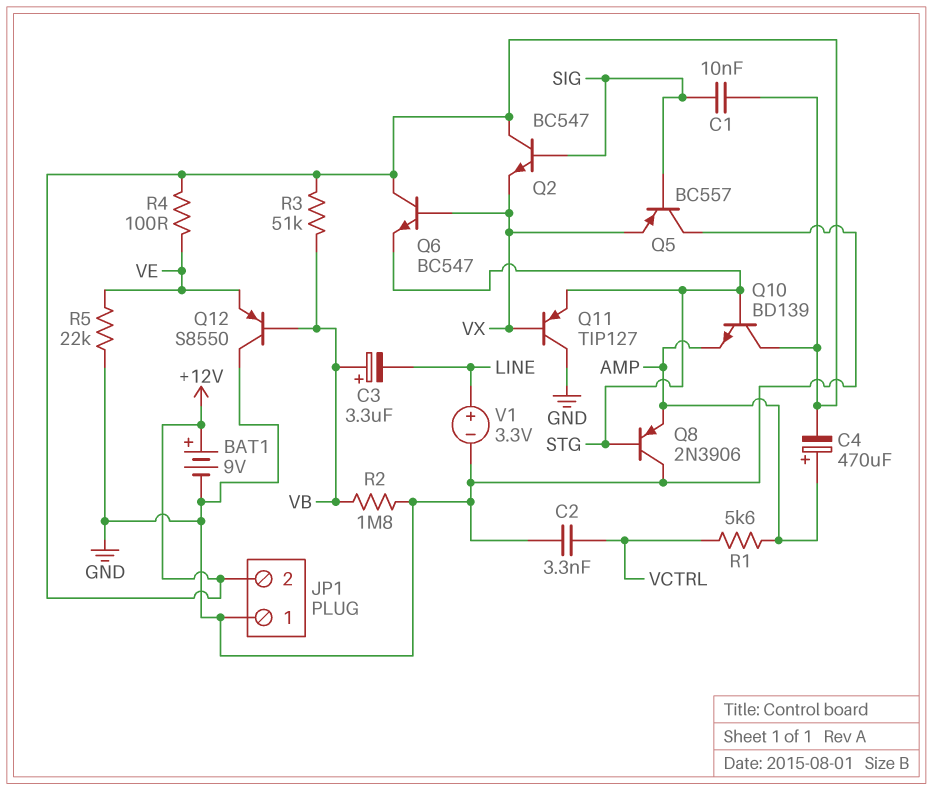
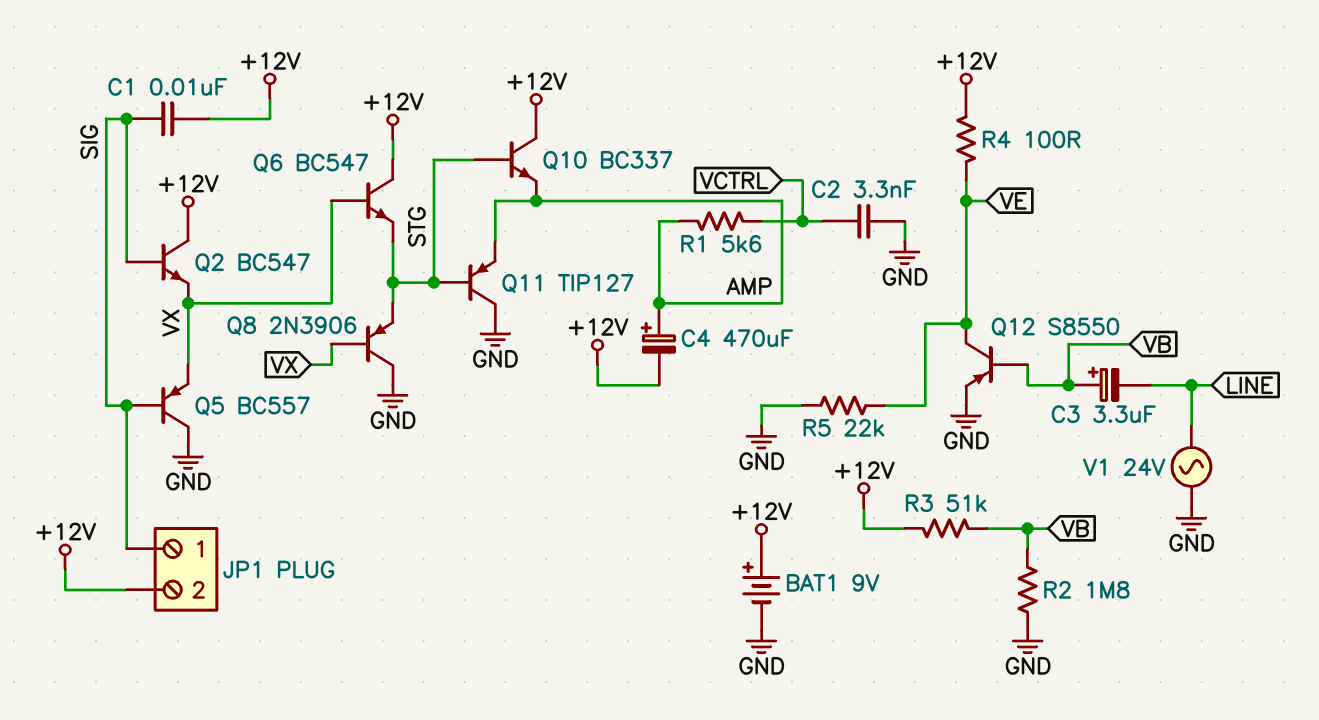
JP1 pin 1: GND -> SIG
Q8: PNP 2N3906 (B STG, C GND, E AMP) -> PNP 2N3906 (B VX, C GND, E STG)
Q10: NPN BD139 (B STG, C +12V, E AMP) -> NPN BC337 (B STG, C +12V, E AMP)
Q11: PNP TIP127 (B VX, C GND, E STG) -> PNP TIP127 (B STG, C GND, E AMP)
Q12: PNP S8550 (B VB, C GND, E VE) -> PNP S8550 (B VB, C VE, E GND)
V1: 3.3V (plus LINE, minus GND) -> AC 24V (GND, LINE)

